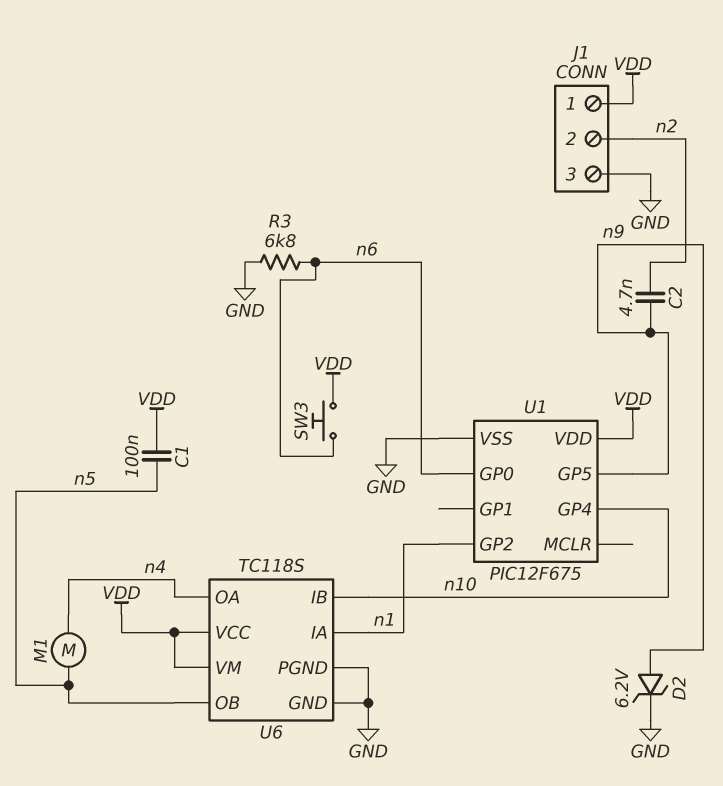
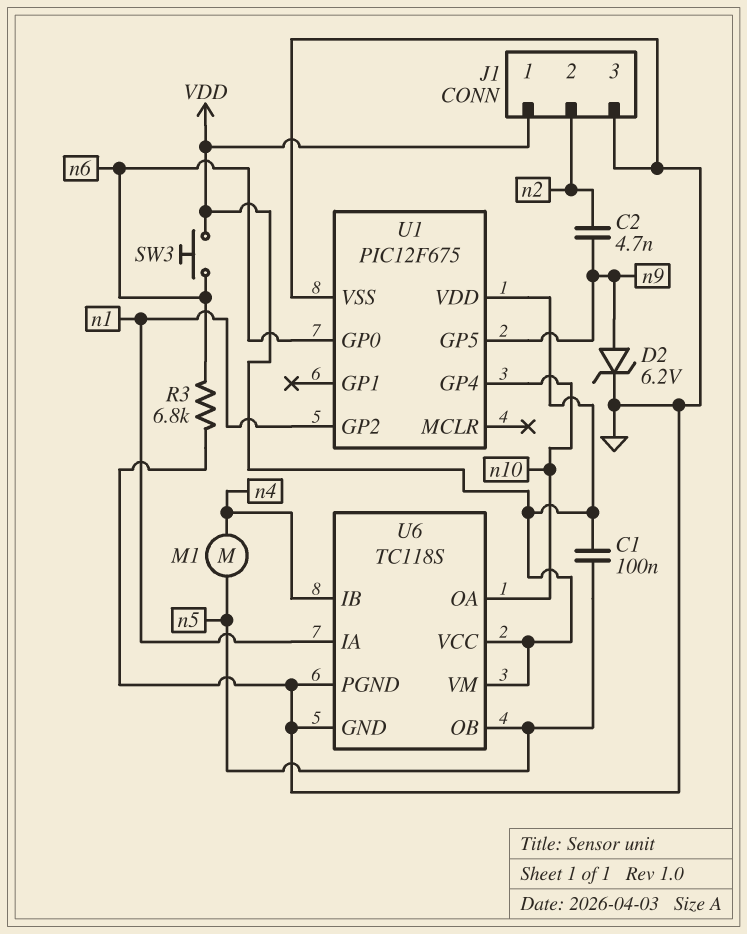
U6 pin IB: n10 -> n4
U6 pin OA: n4 -> n10

